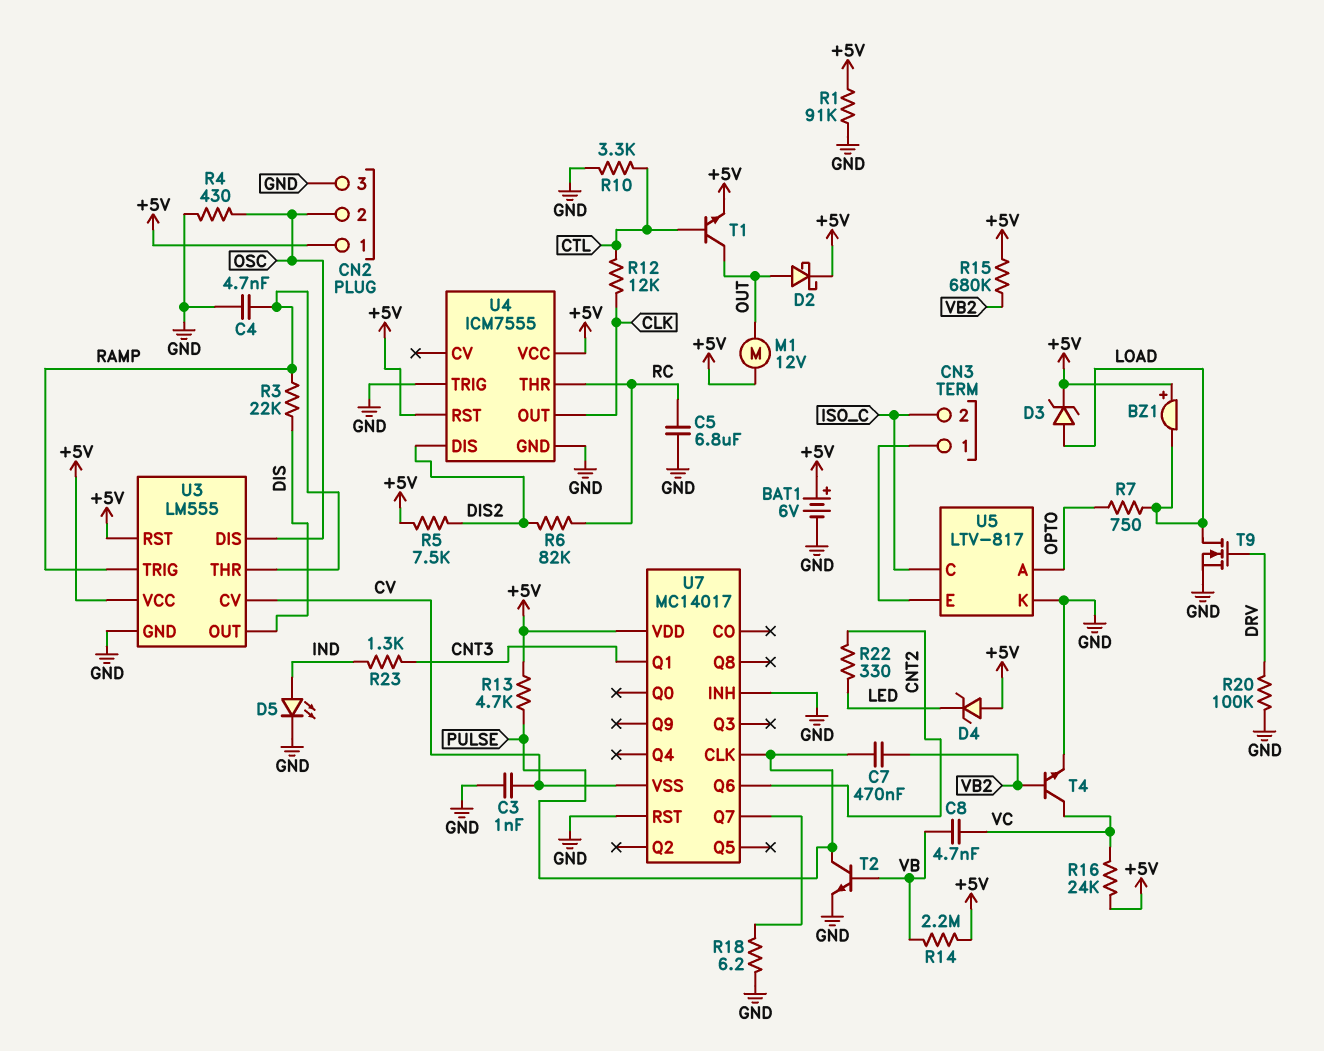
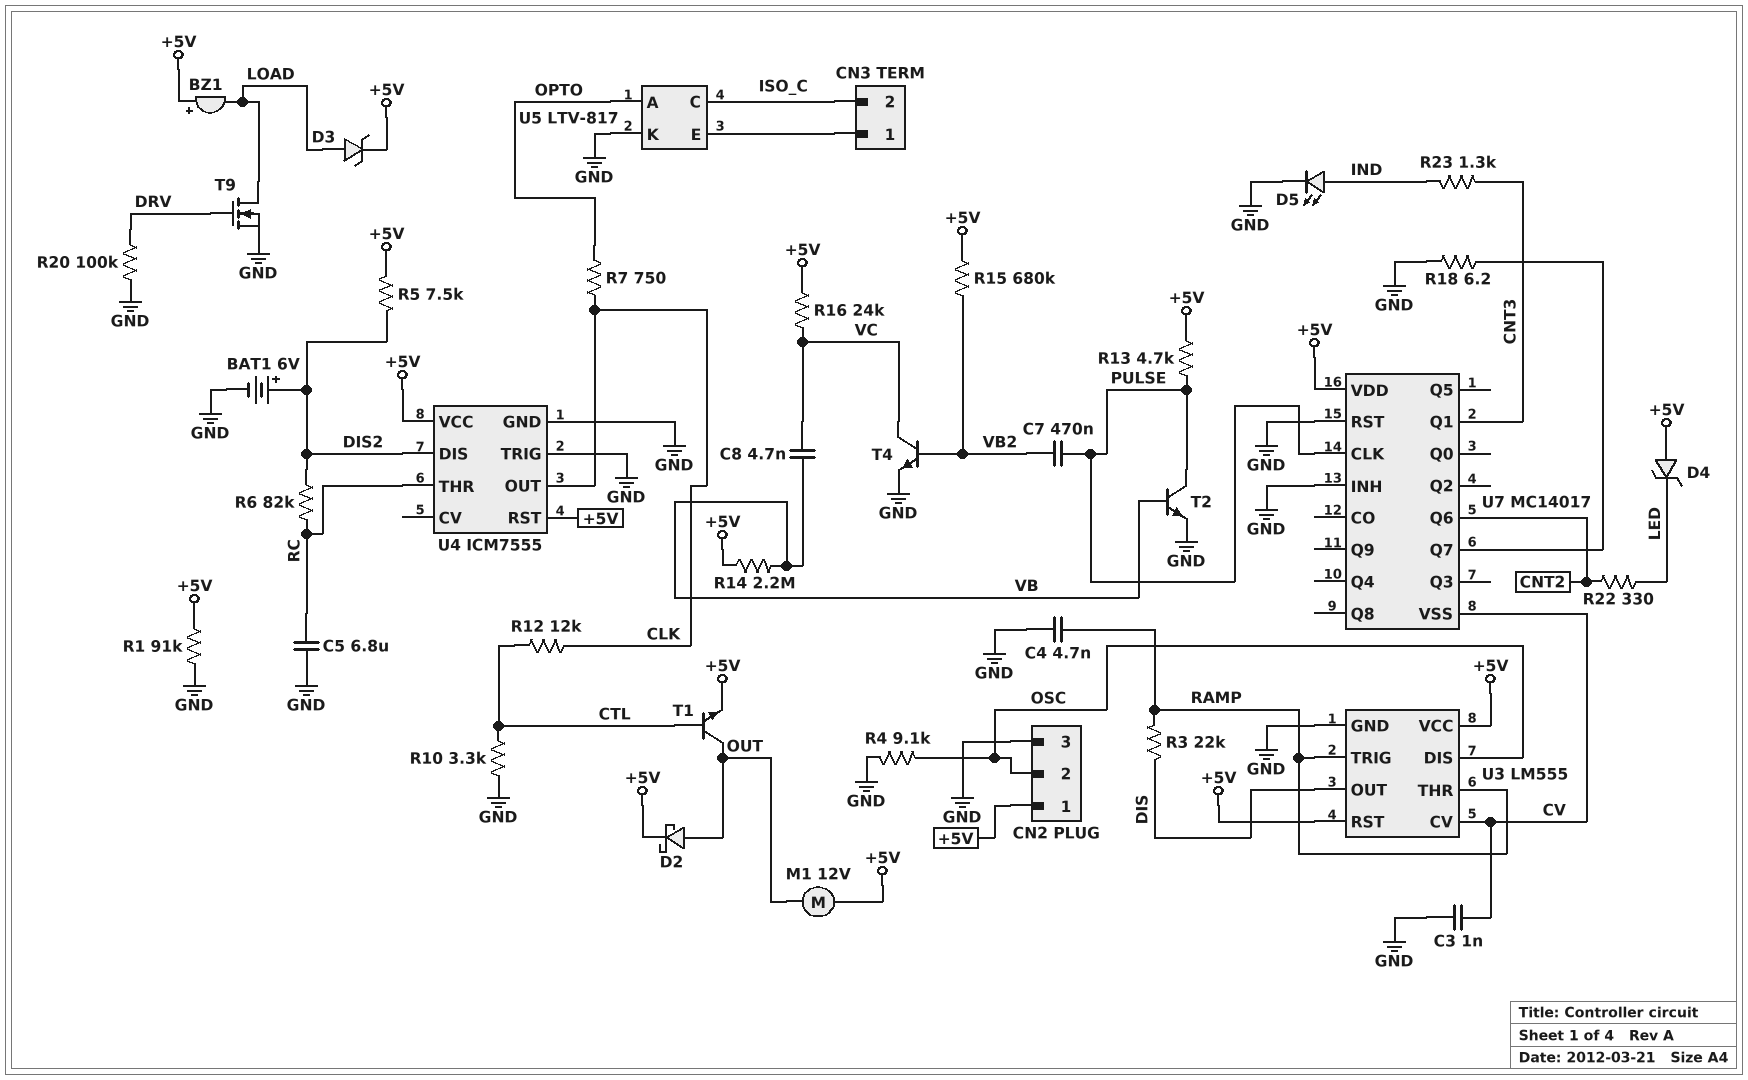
BAT1: 6V (plus +5V, minus GND) -> 6V (plus DIS2, minus GND)
R4: 430 (GND, OSC) -> 9.1k (GND, OSC)
R7: 750 (LOAD, OPTO) -> 750 (CLK, OPTO)

